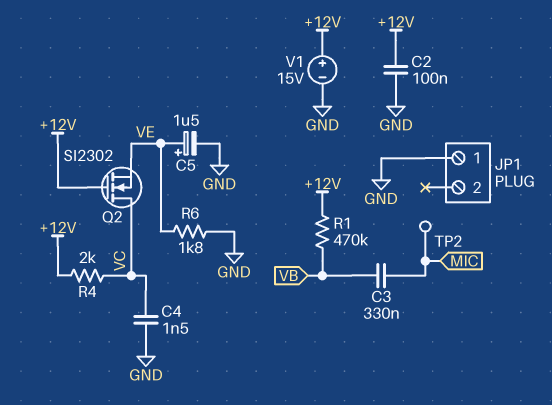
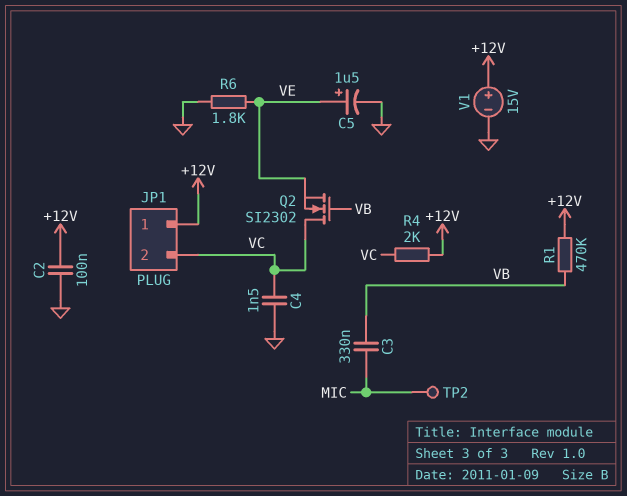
JP1 pin 1: GND -> +12V
JP1 pin 2: none -> VC
Q2: NMOS SI2302 (G +12V, D VC, S VE) -> NMOS SI2302 (G VB, D VC, S VE)

